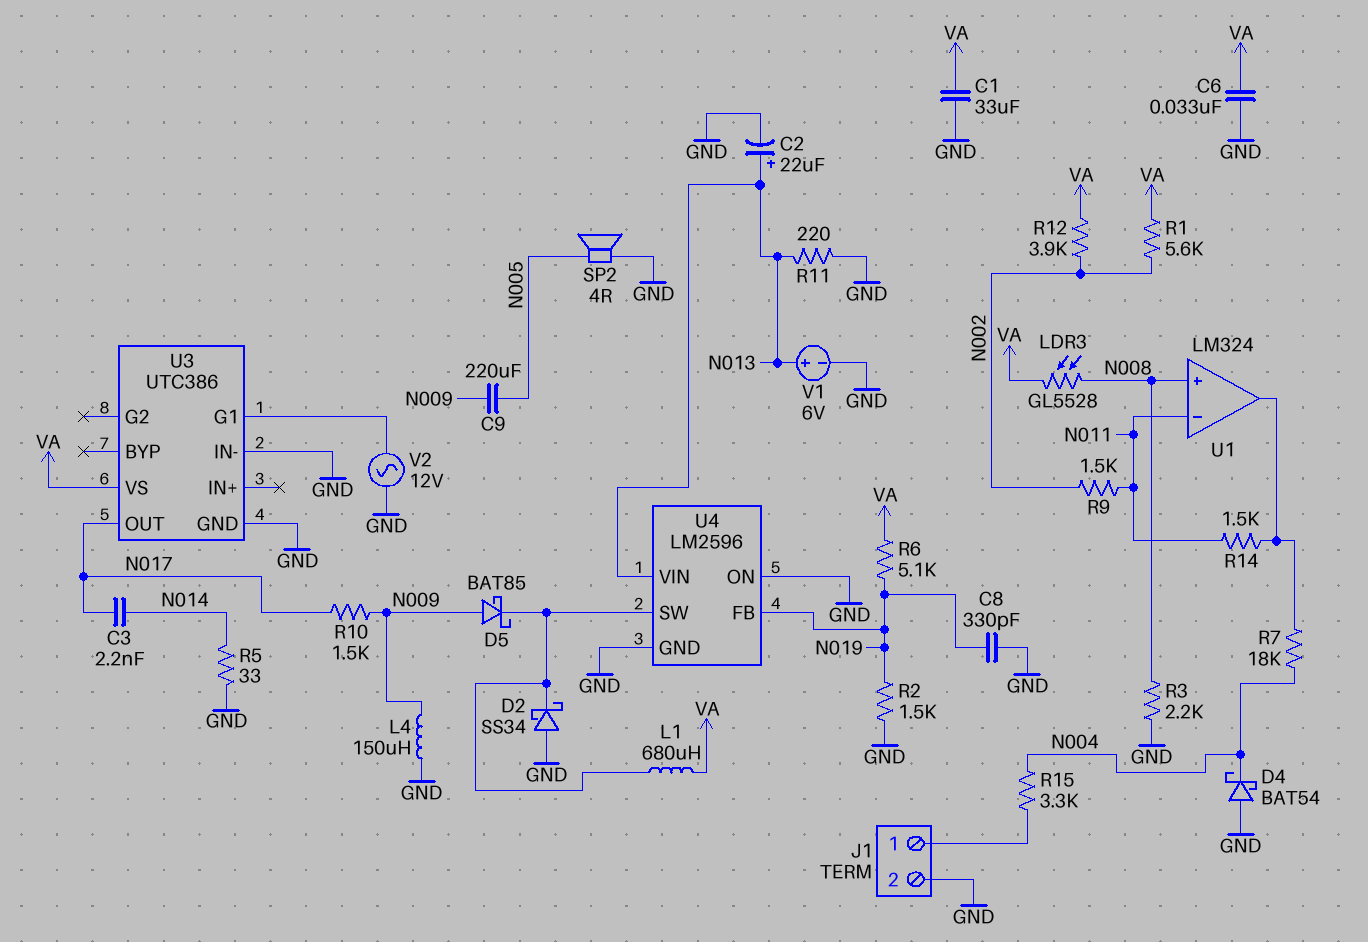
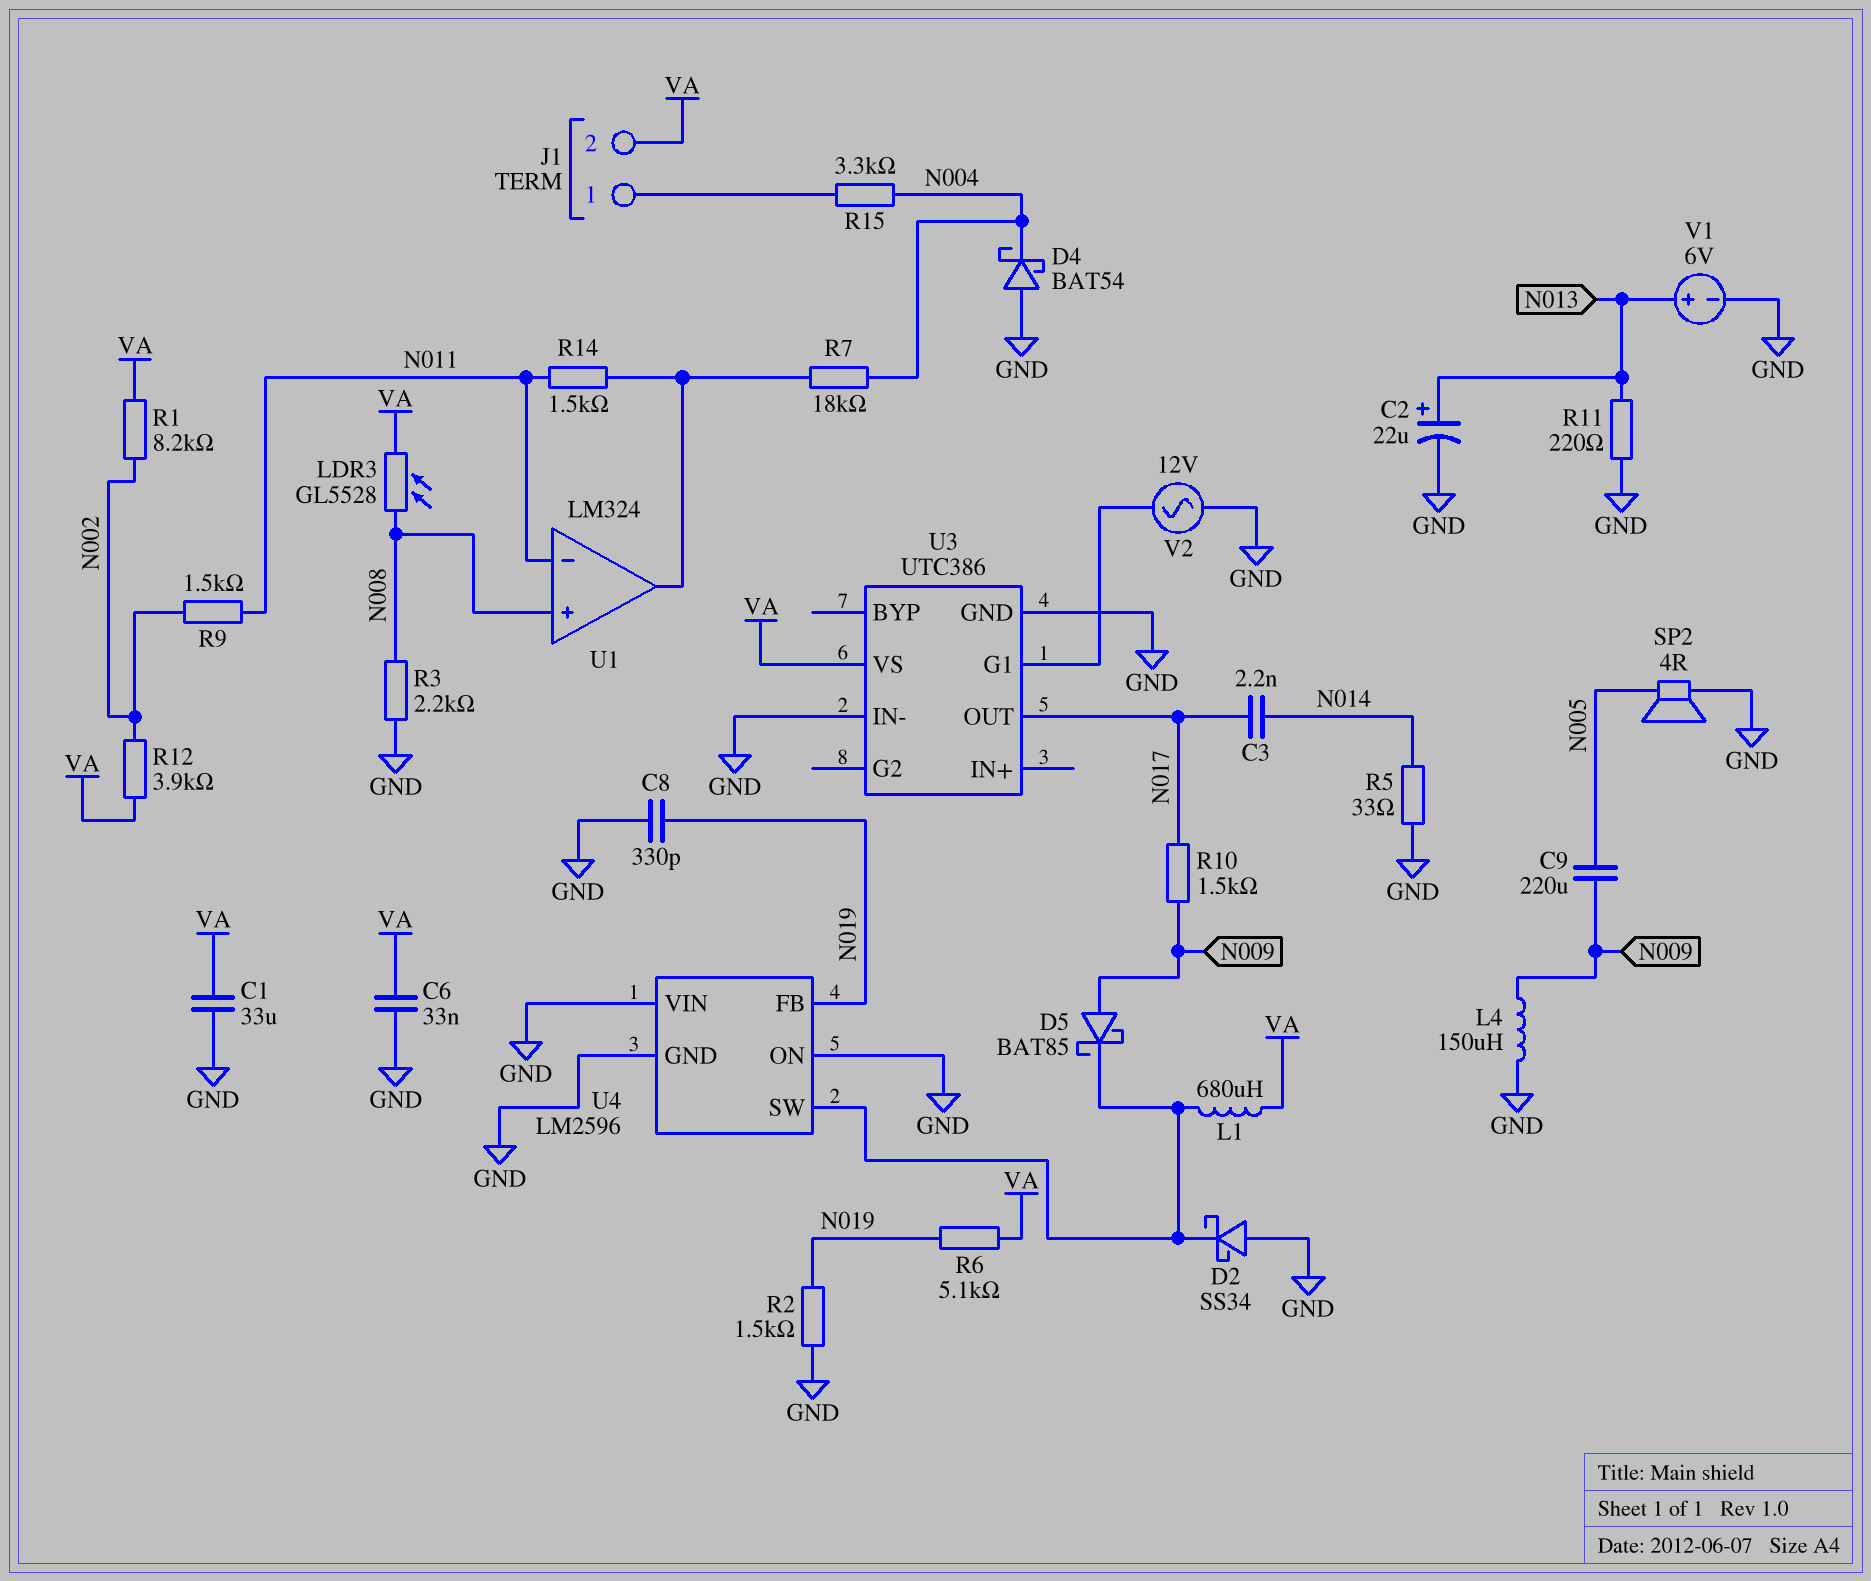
J1 pin 2: GND -> VA
R1: 5.6k (N002, VA) -> 8.2k (N002, VA)
U4 pin VIN: N013 -> GND

